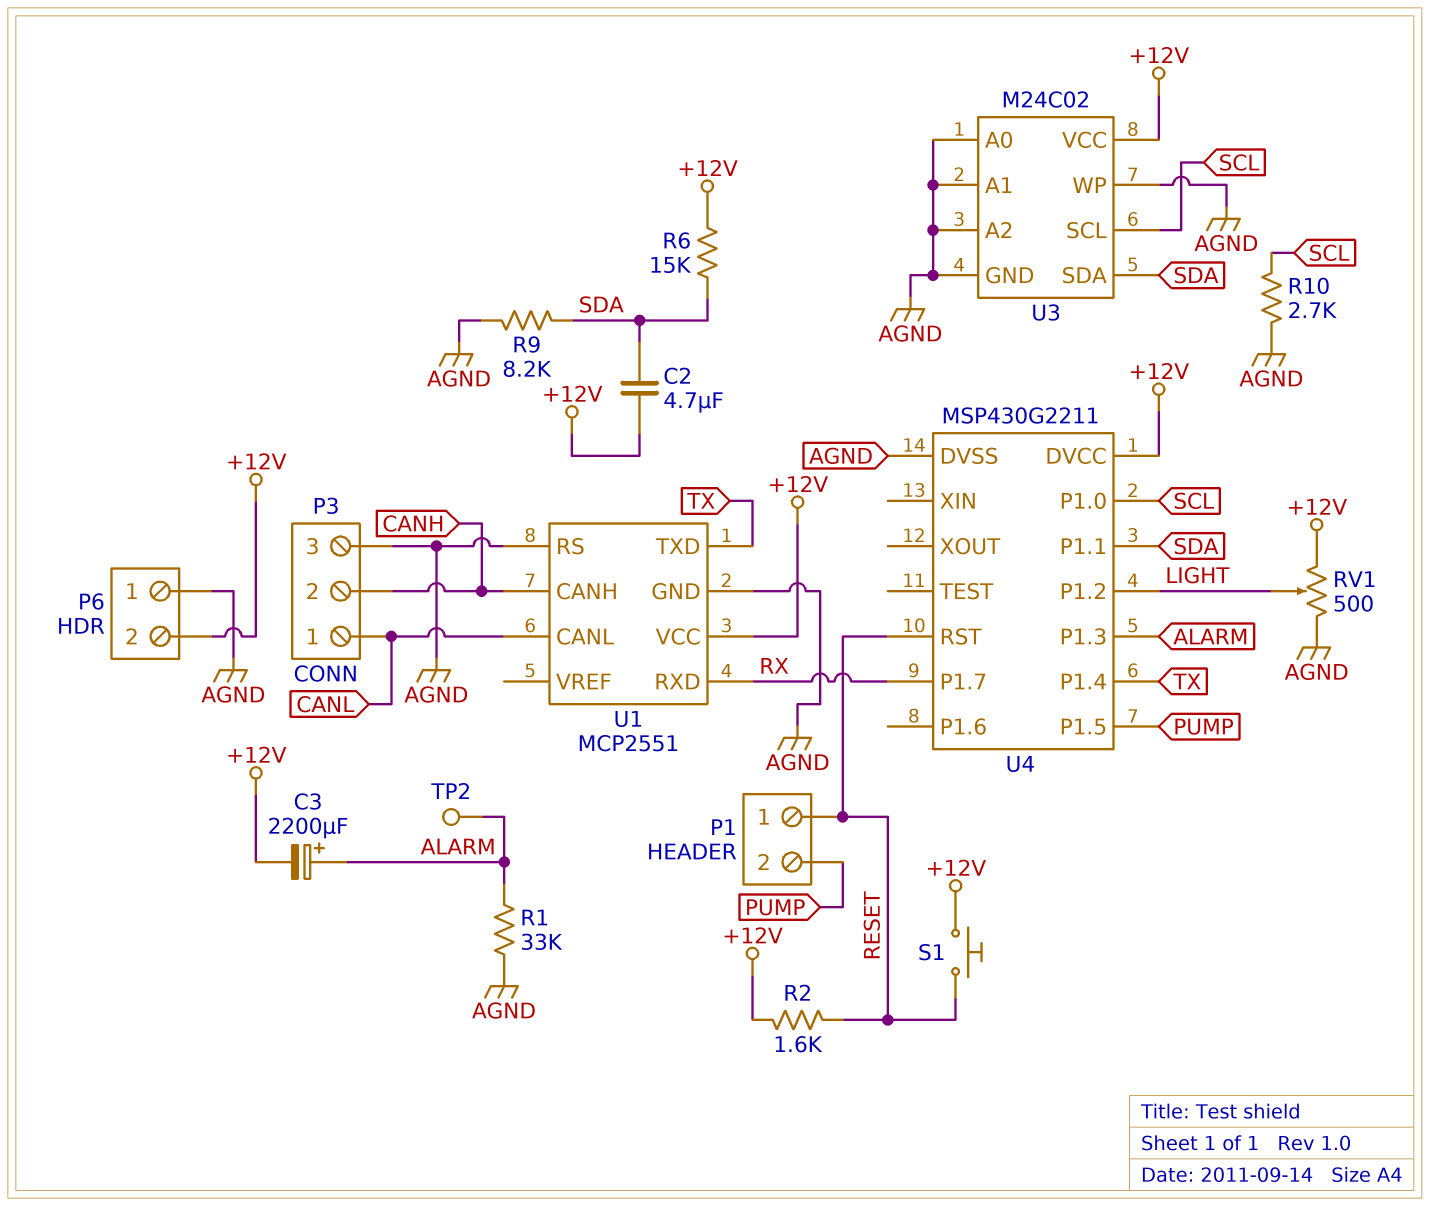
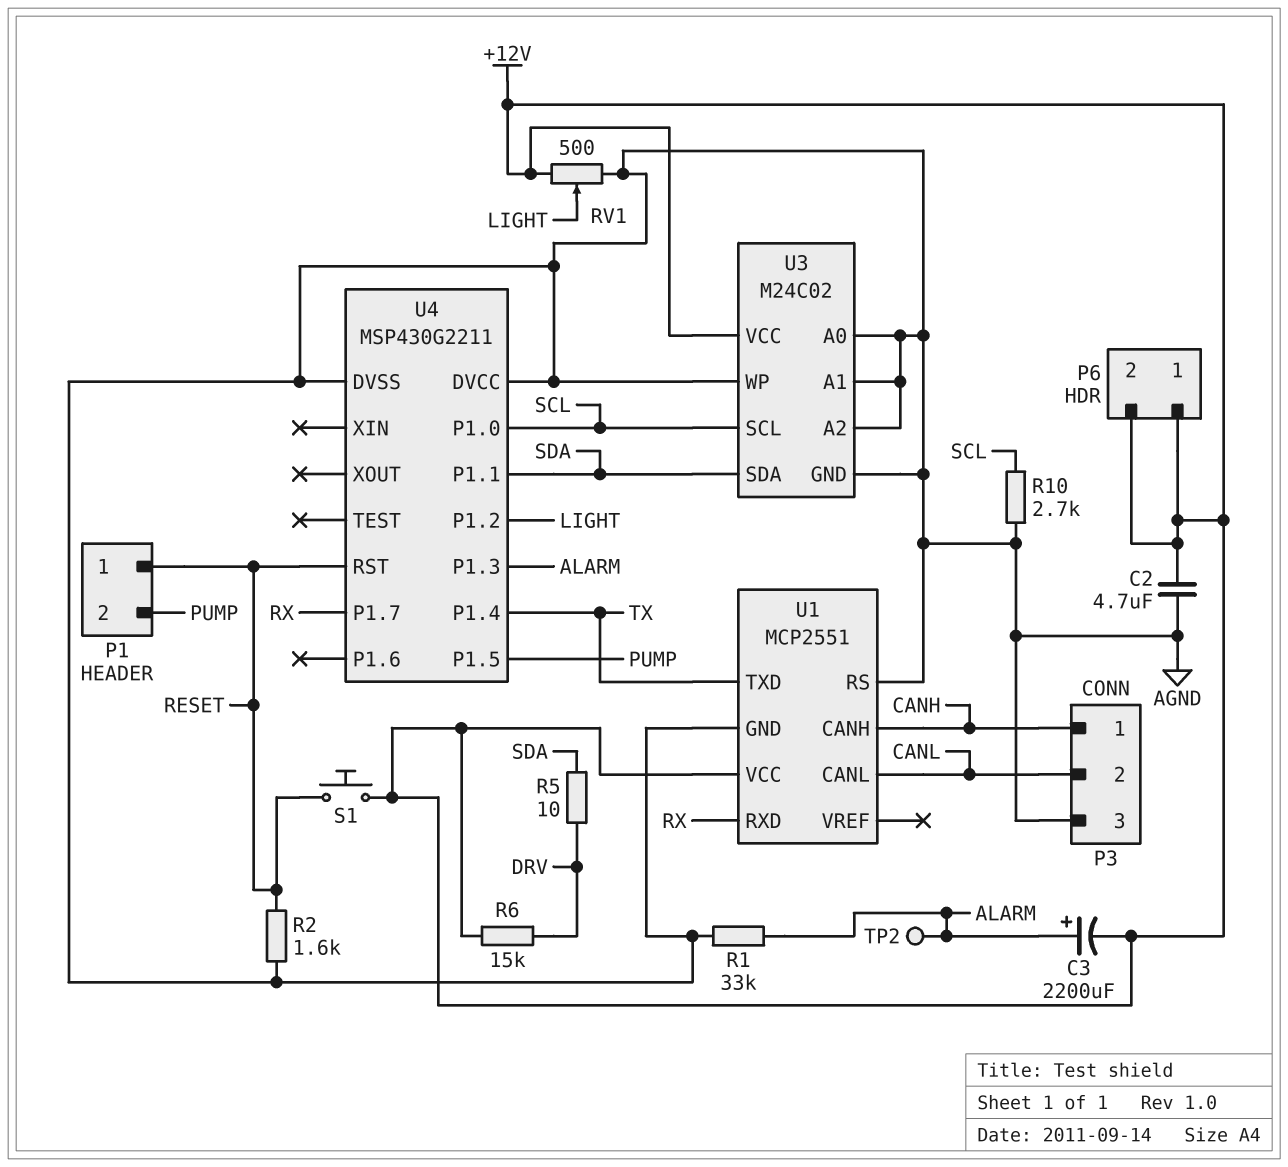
C2: 4.7uF (+12V, SDA) -> 4.7uF (+12V, AGND)
P3 pin 1: CANL -> CANH
P3 pin 2: CANH -> CANL
P6 pin 1: AGND -> +12V
R2: 1.6k (+12V, RESET) -> 1.6k (AGND, RESET)
R5: none -> 10 (DRV, SDA)
R6: 15k (+12V, SDA) -> 15k (+12V, DRV)
R9: 8.2k (AGND, SDA) -> none
U4 pin DVCC: +12V -> AGND

